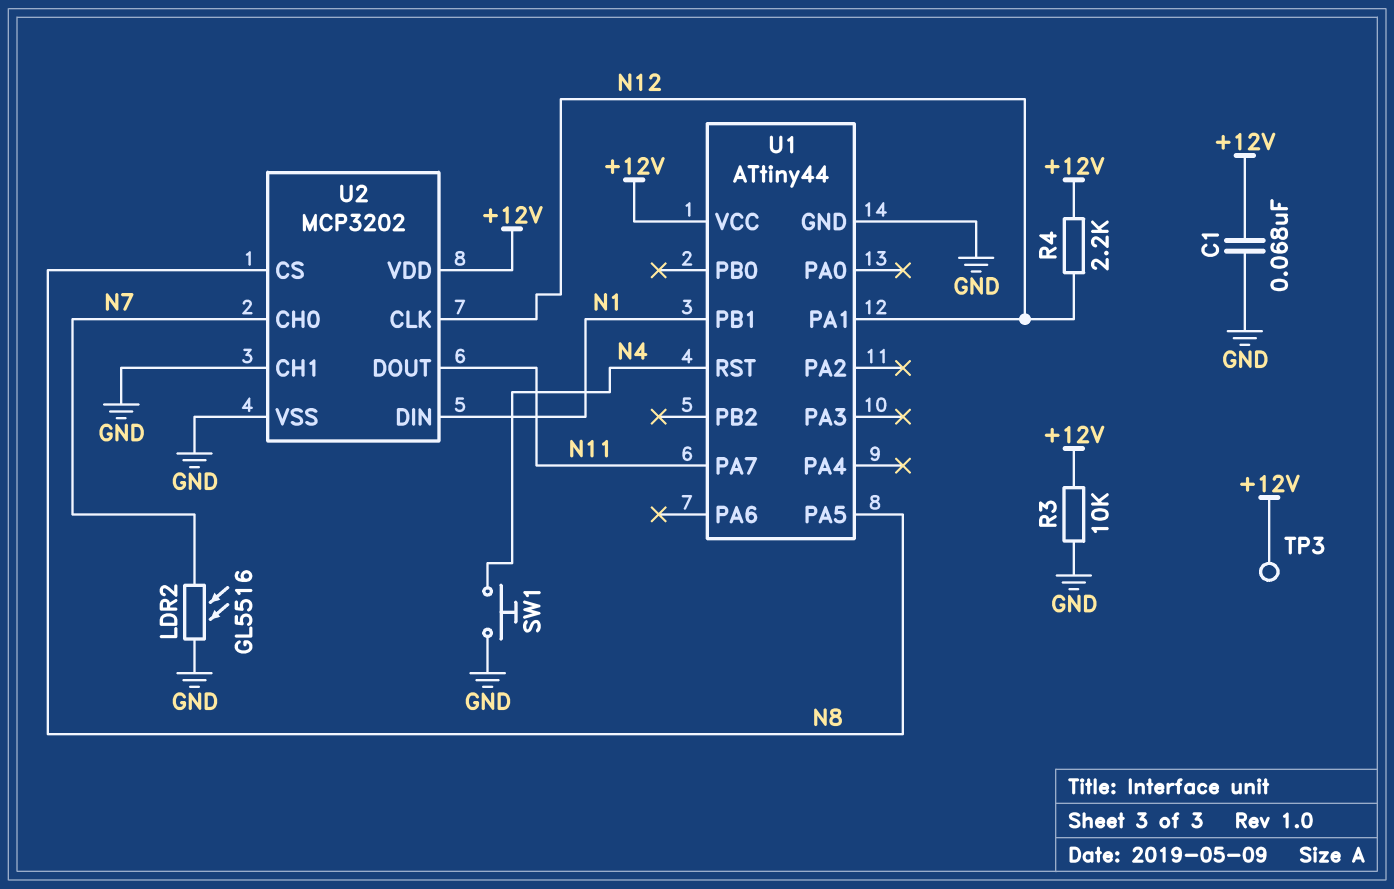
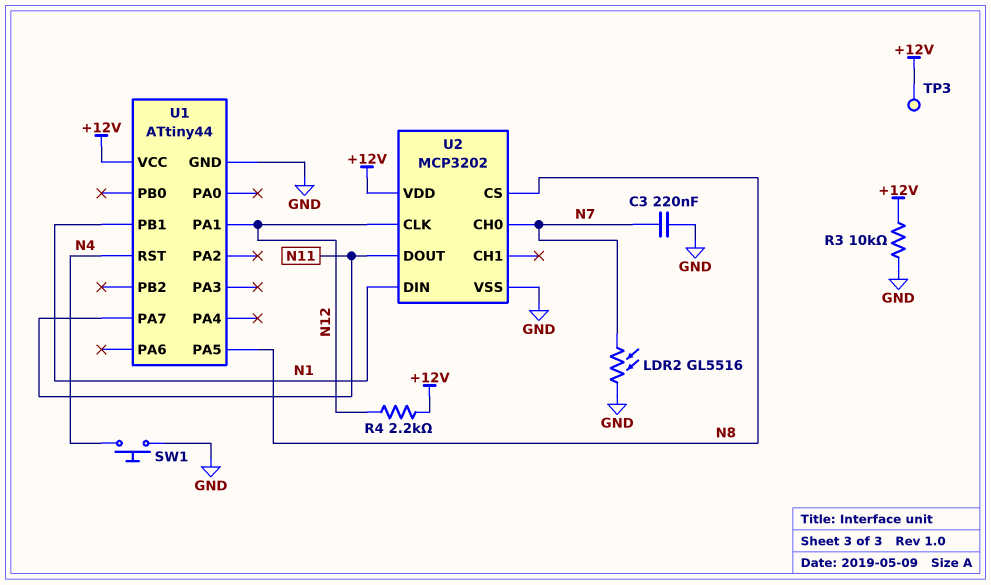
C1: 68nF (+12V, GND) -> none
C3: none -> 220nF (GND, N7)
U2 pin CH1: GND -> none

